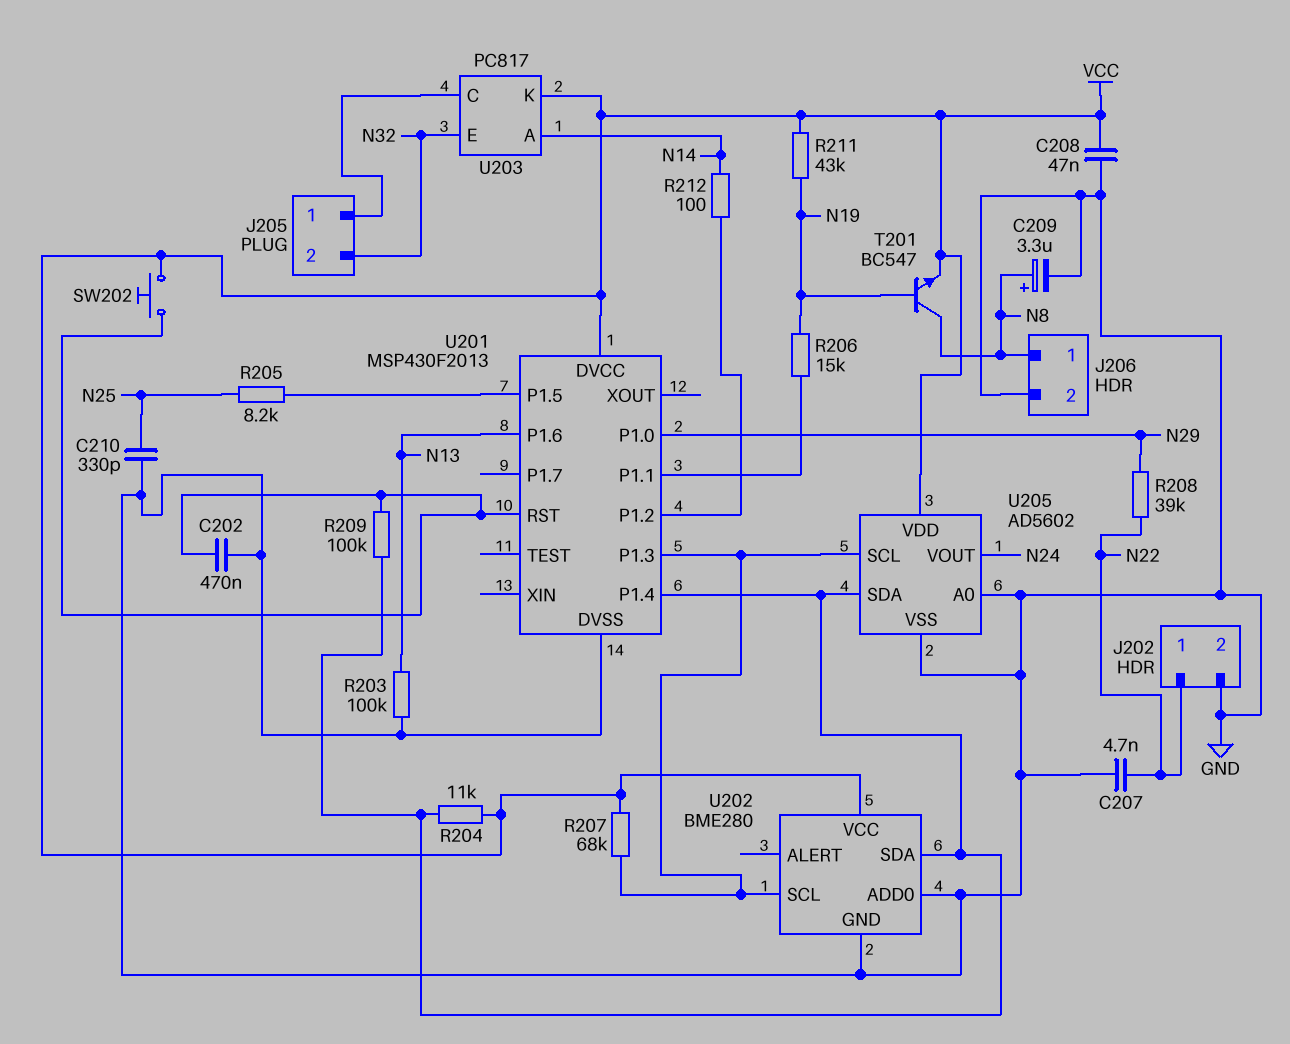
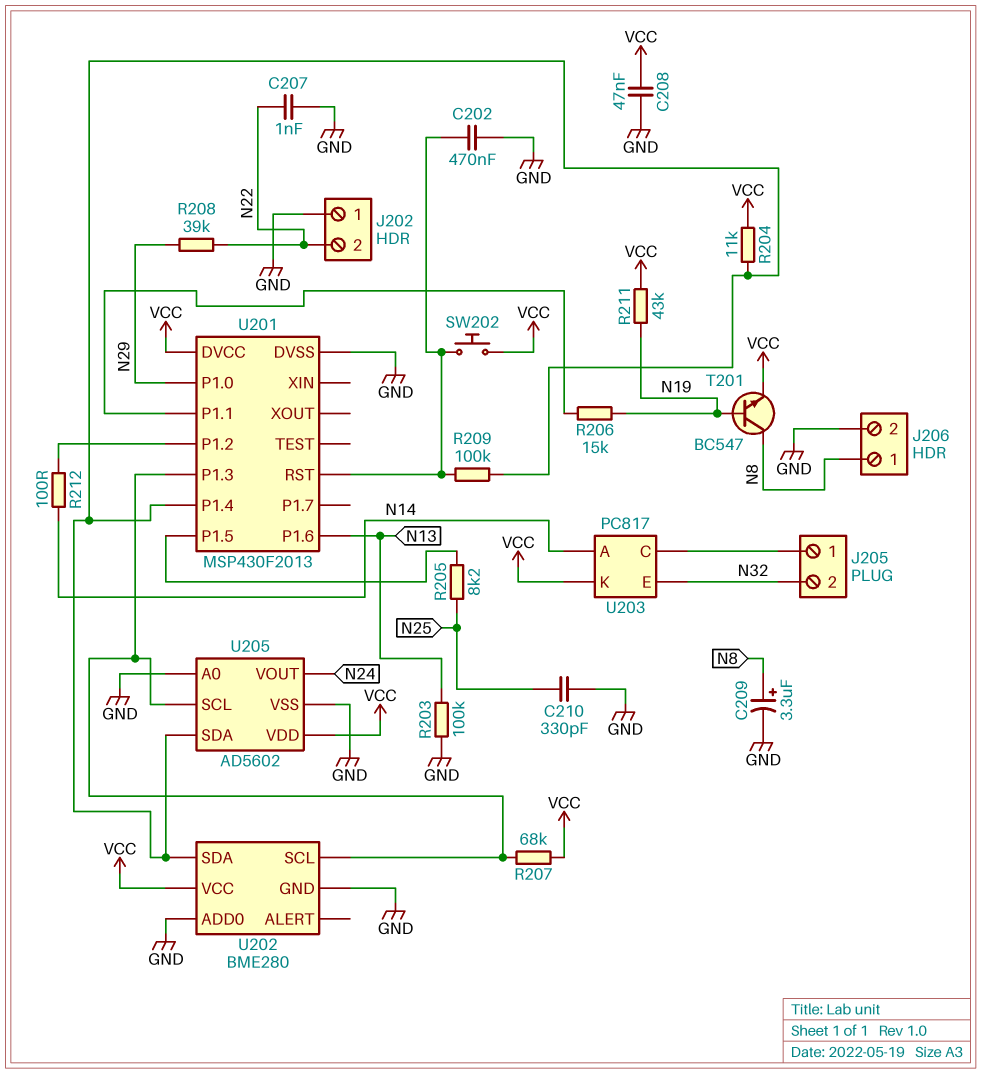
C207: 4.7nF (GND, N22) -> 1nF (GND, N22)
J202 pin 1: N22 -> GND
J202 pin 2: GND -> N22

